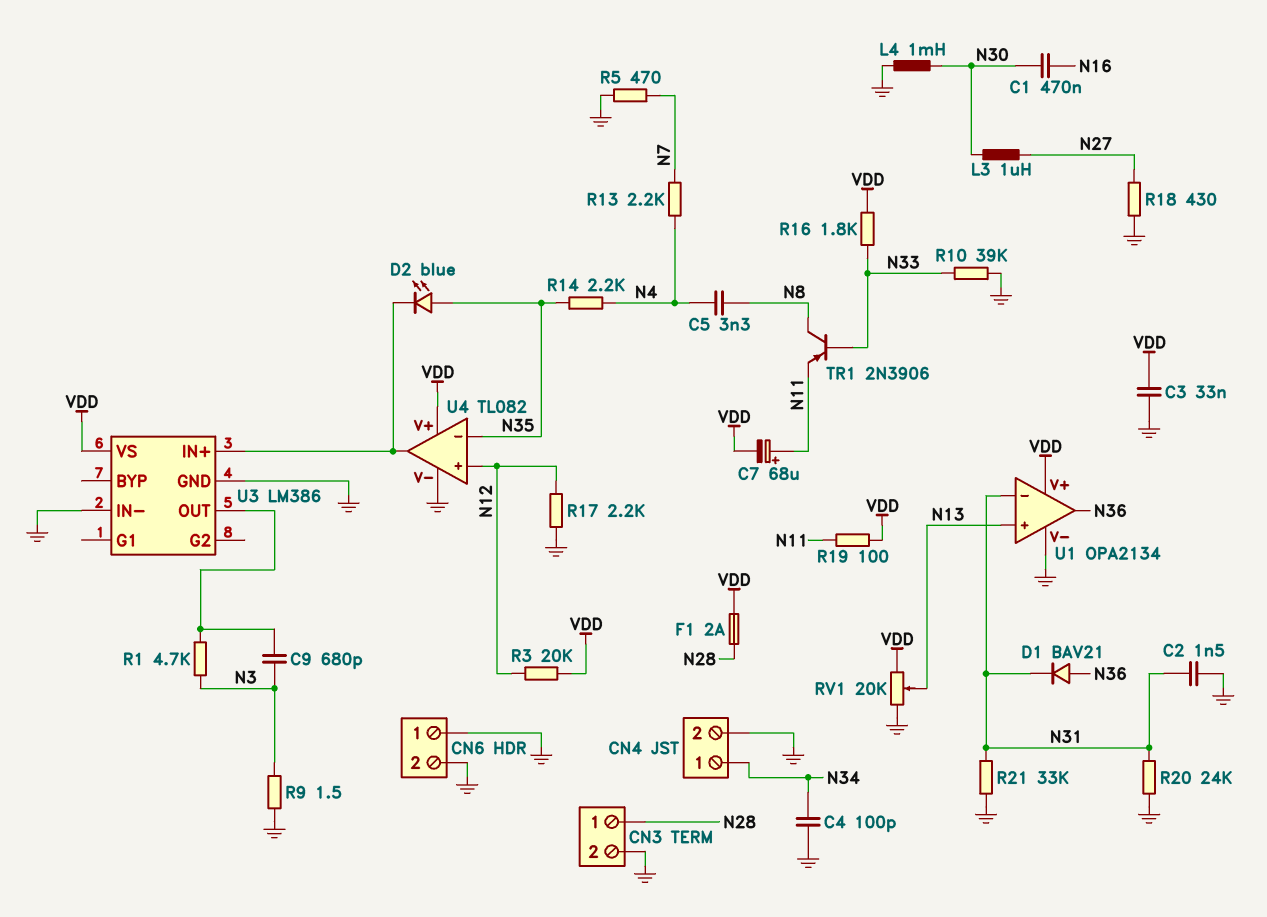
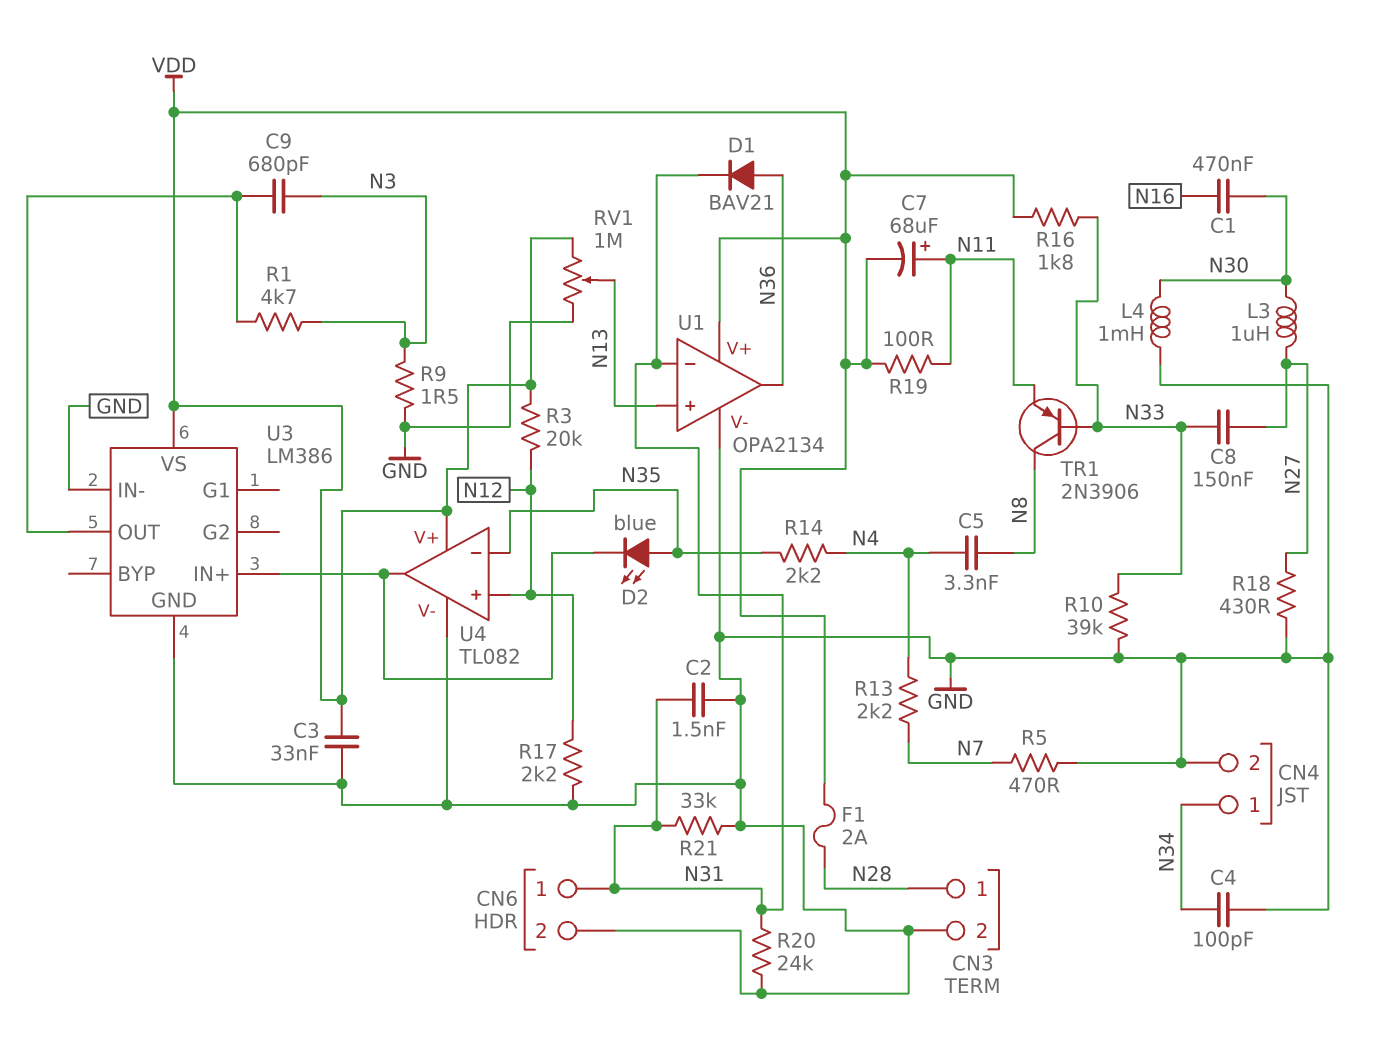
C8: none -> 150nF (N27, N33)
CN6 pin 1: GND -> N31
RV1: 20k (GND, VDD, wiper N13) -> 1M (GND, VDD, wiper N13)

